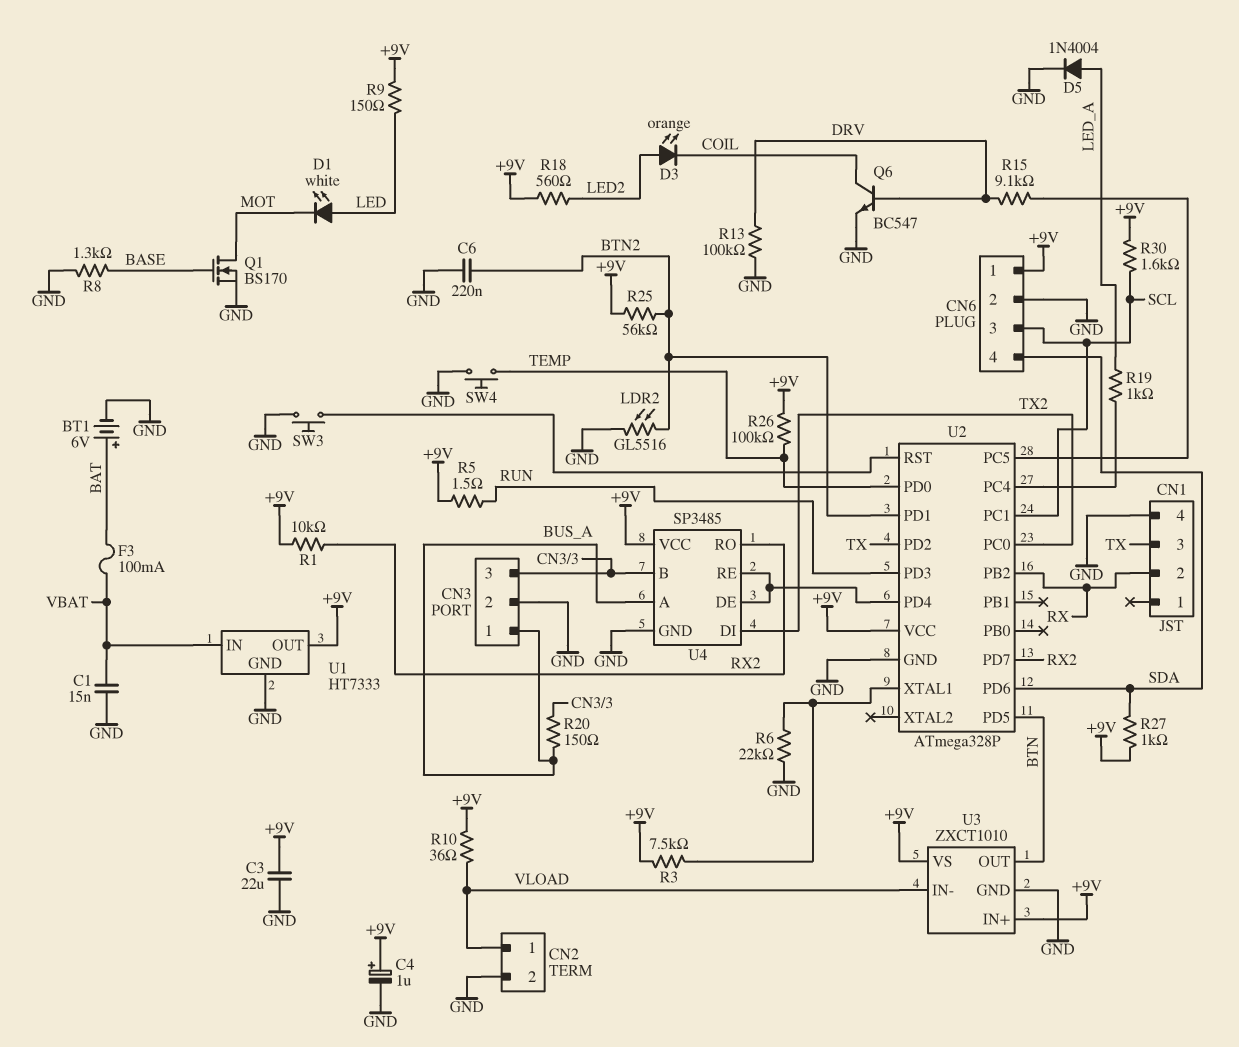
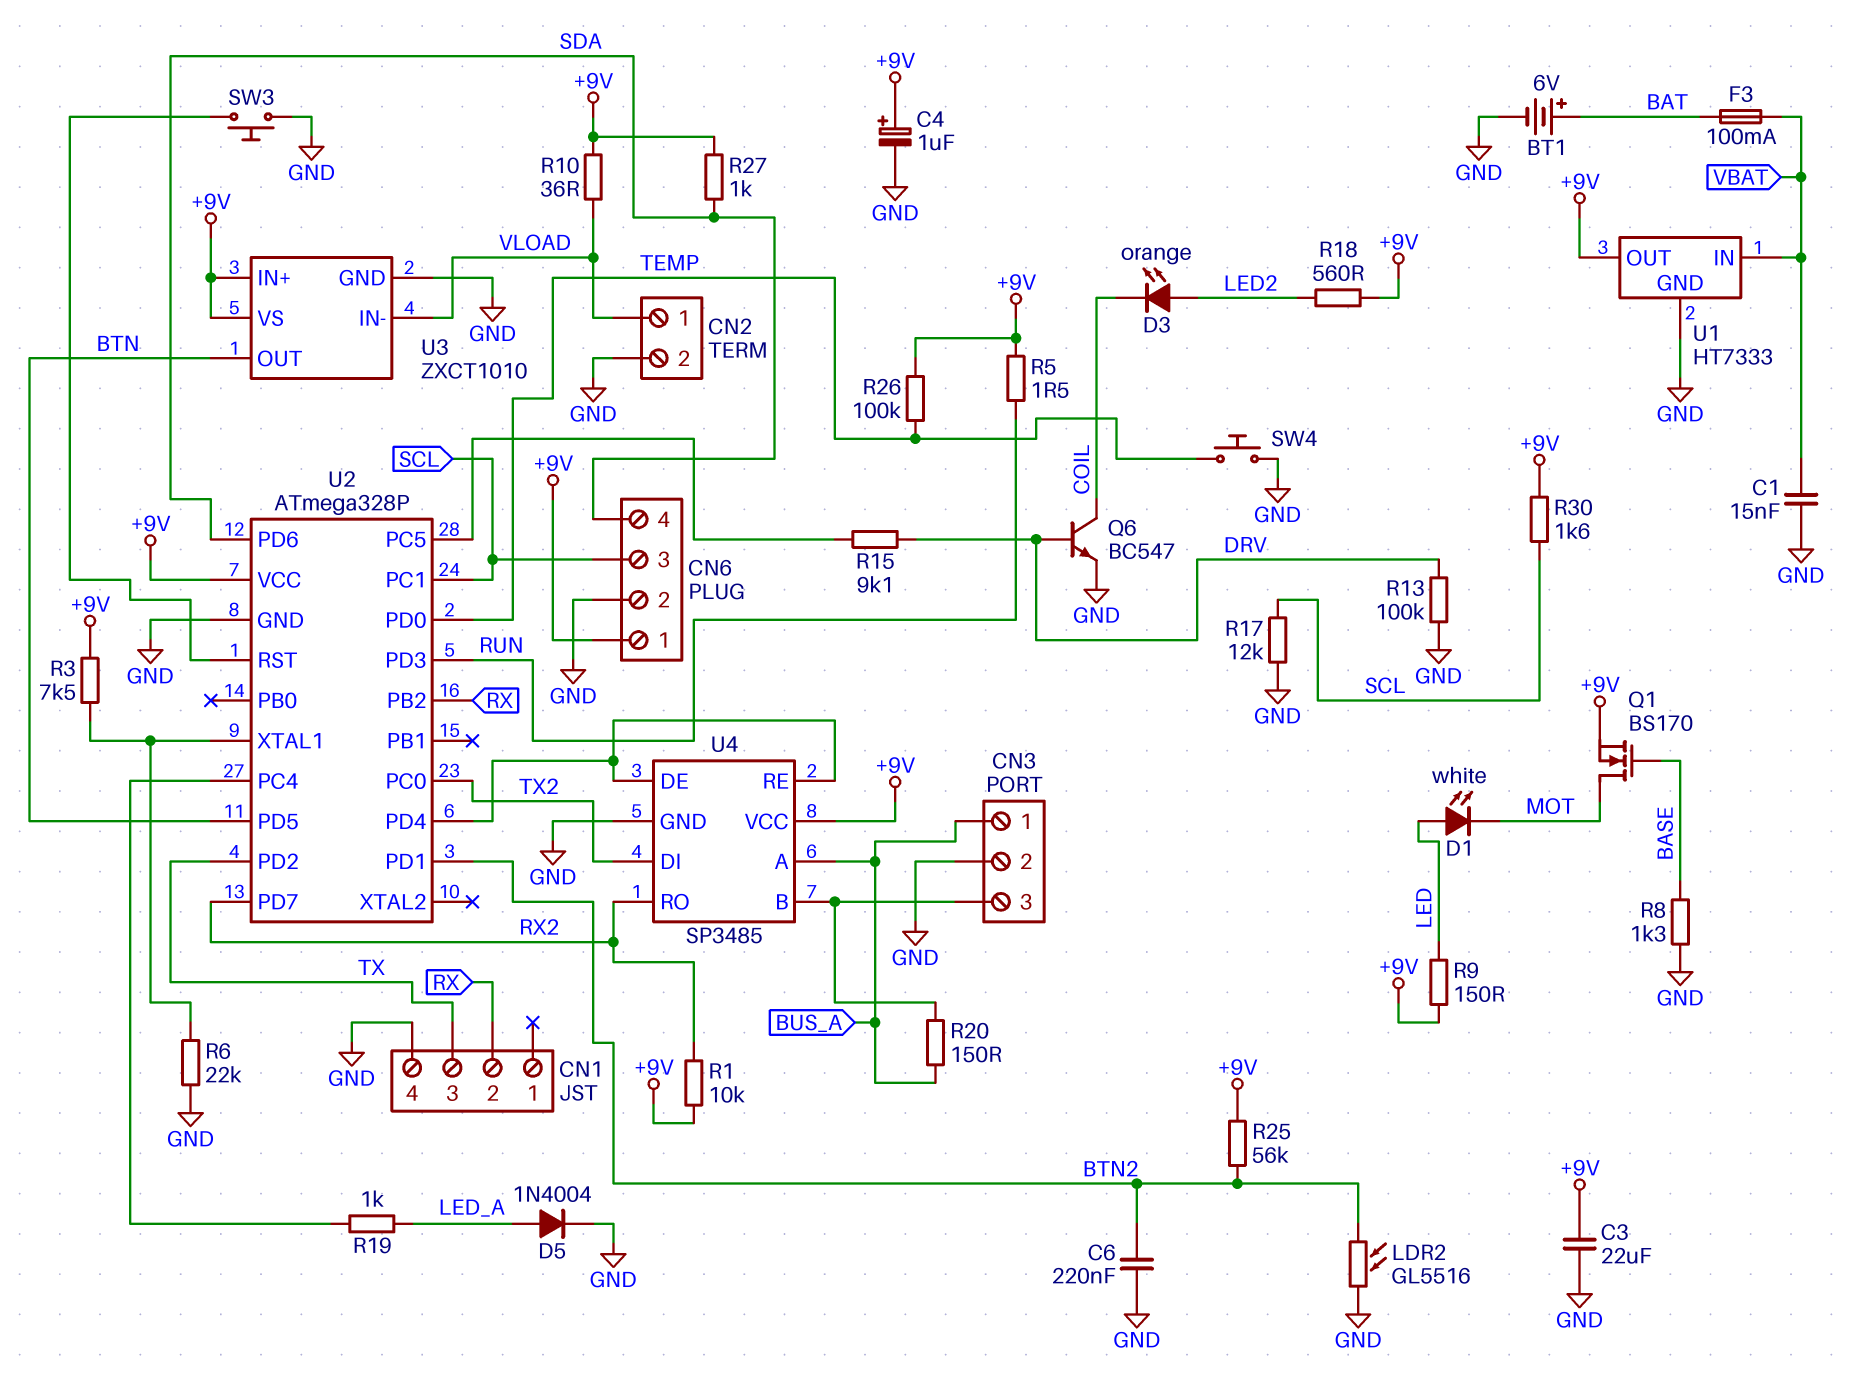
Q1: NMOS BS170 (G BASE, D MOT, S GND) -> NMOS BS170 (G BASE, D MOT, S +9V)
R17: none -> 12k (GND, SCL)

